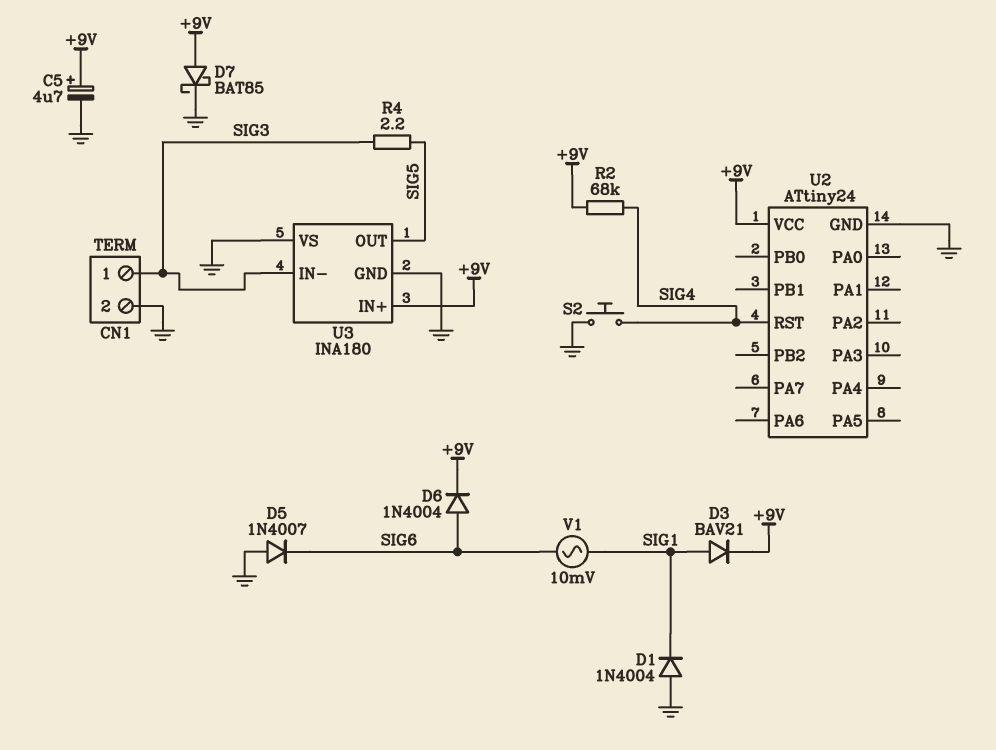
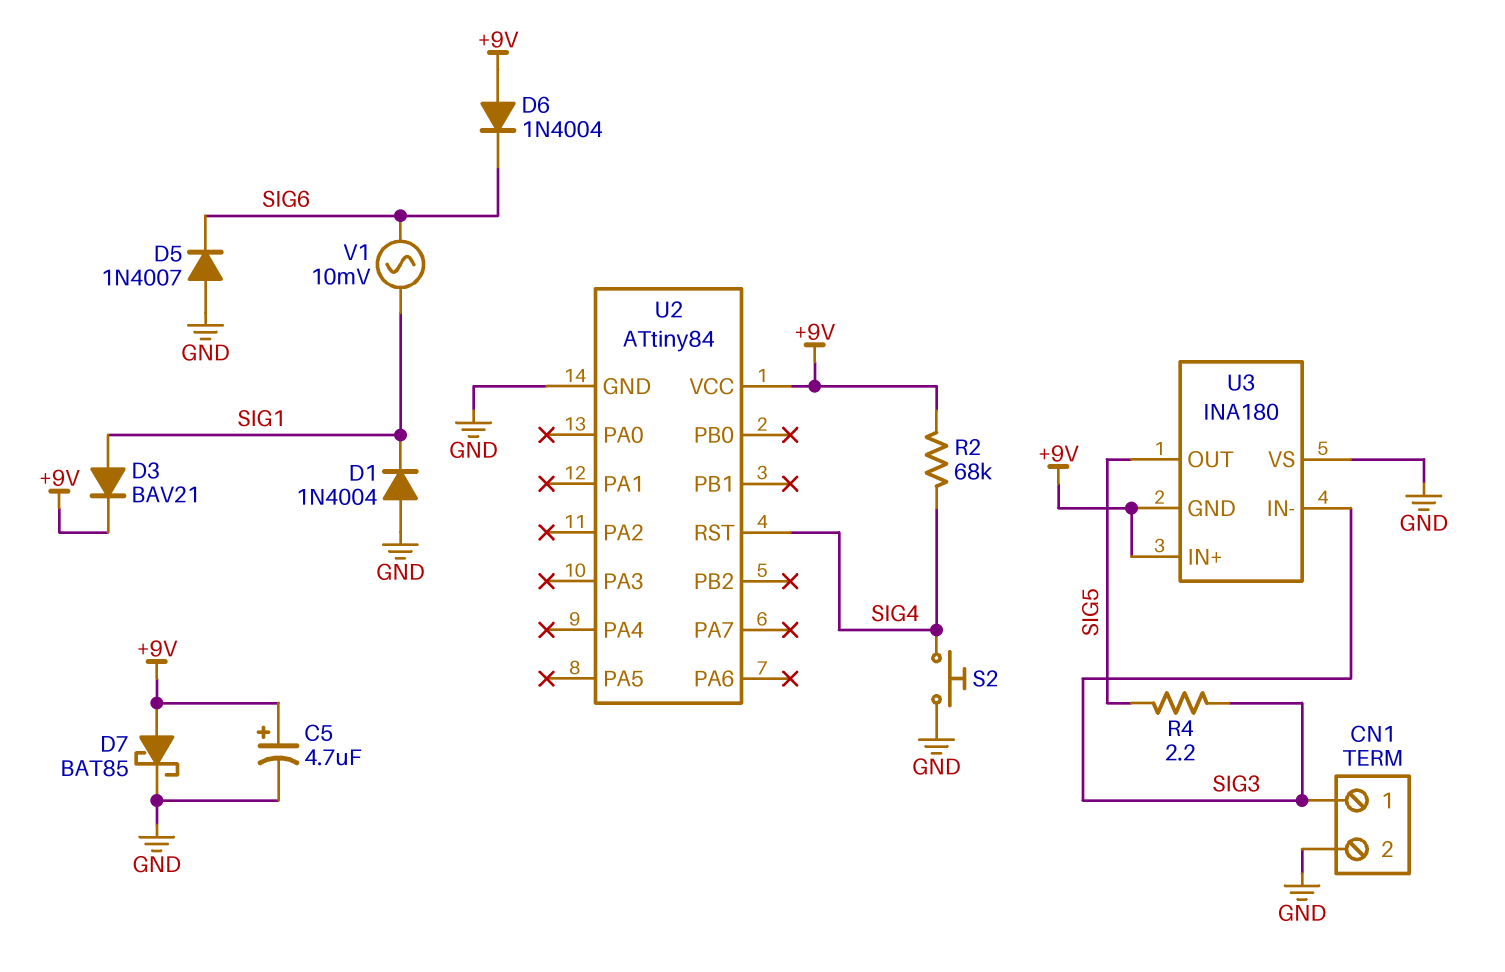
D6: diode 1N4004 (A SIG6, K +9V) -> diode 1N4004 (A +9V, K SIG6)
U2: ATtiny24 -> ATtiny84
U3 pin GND: GND -> +9V

